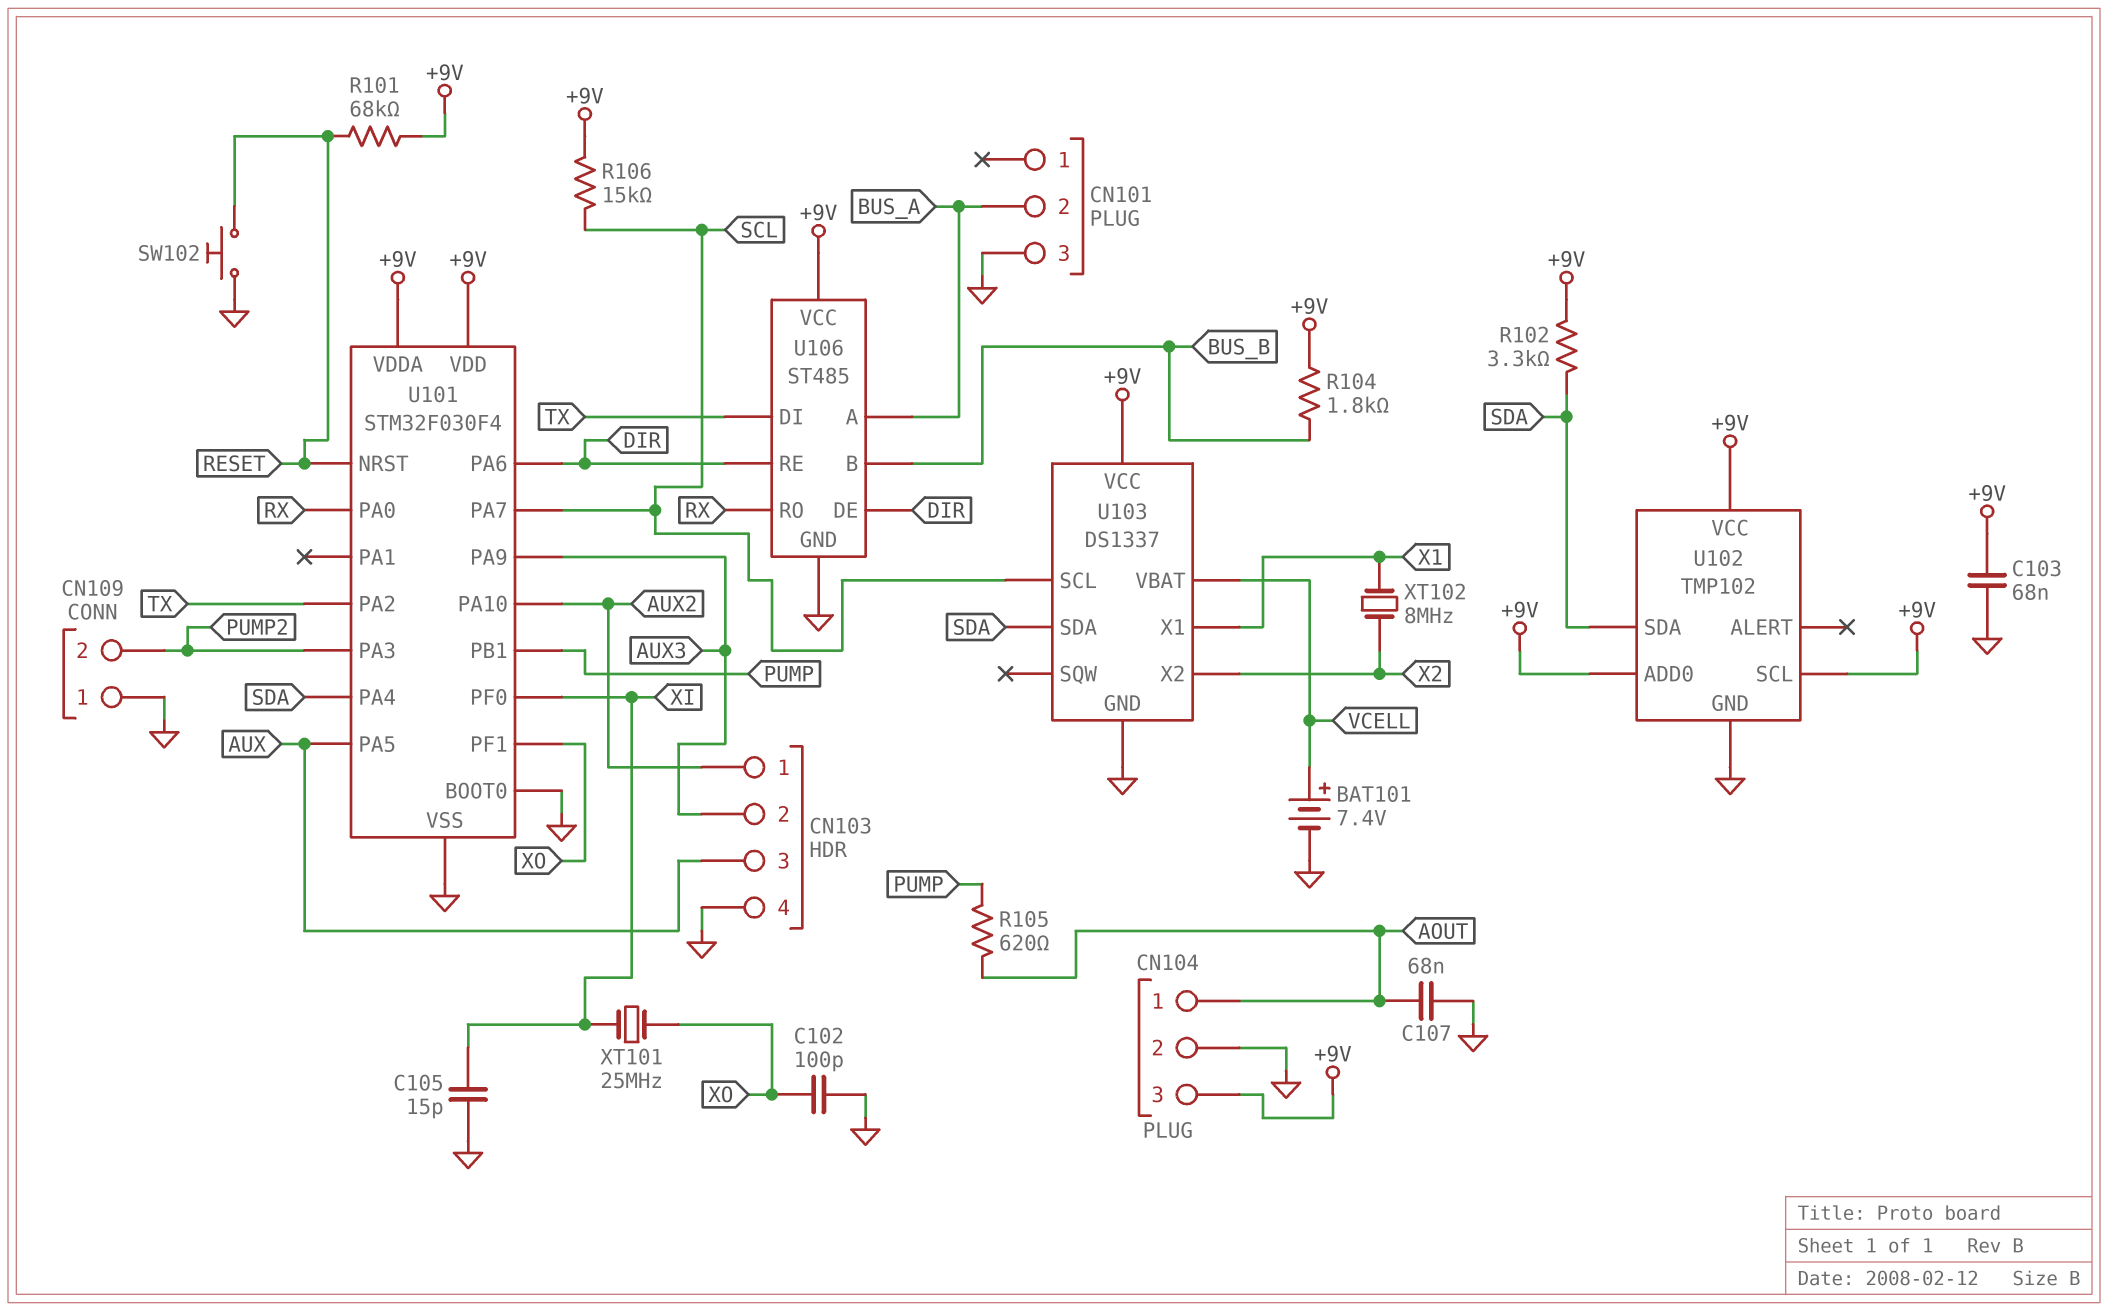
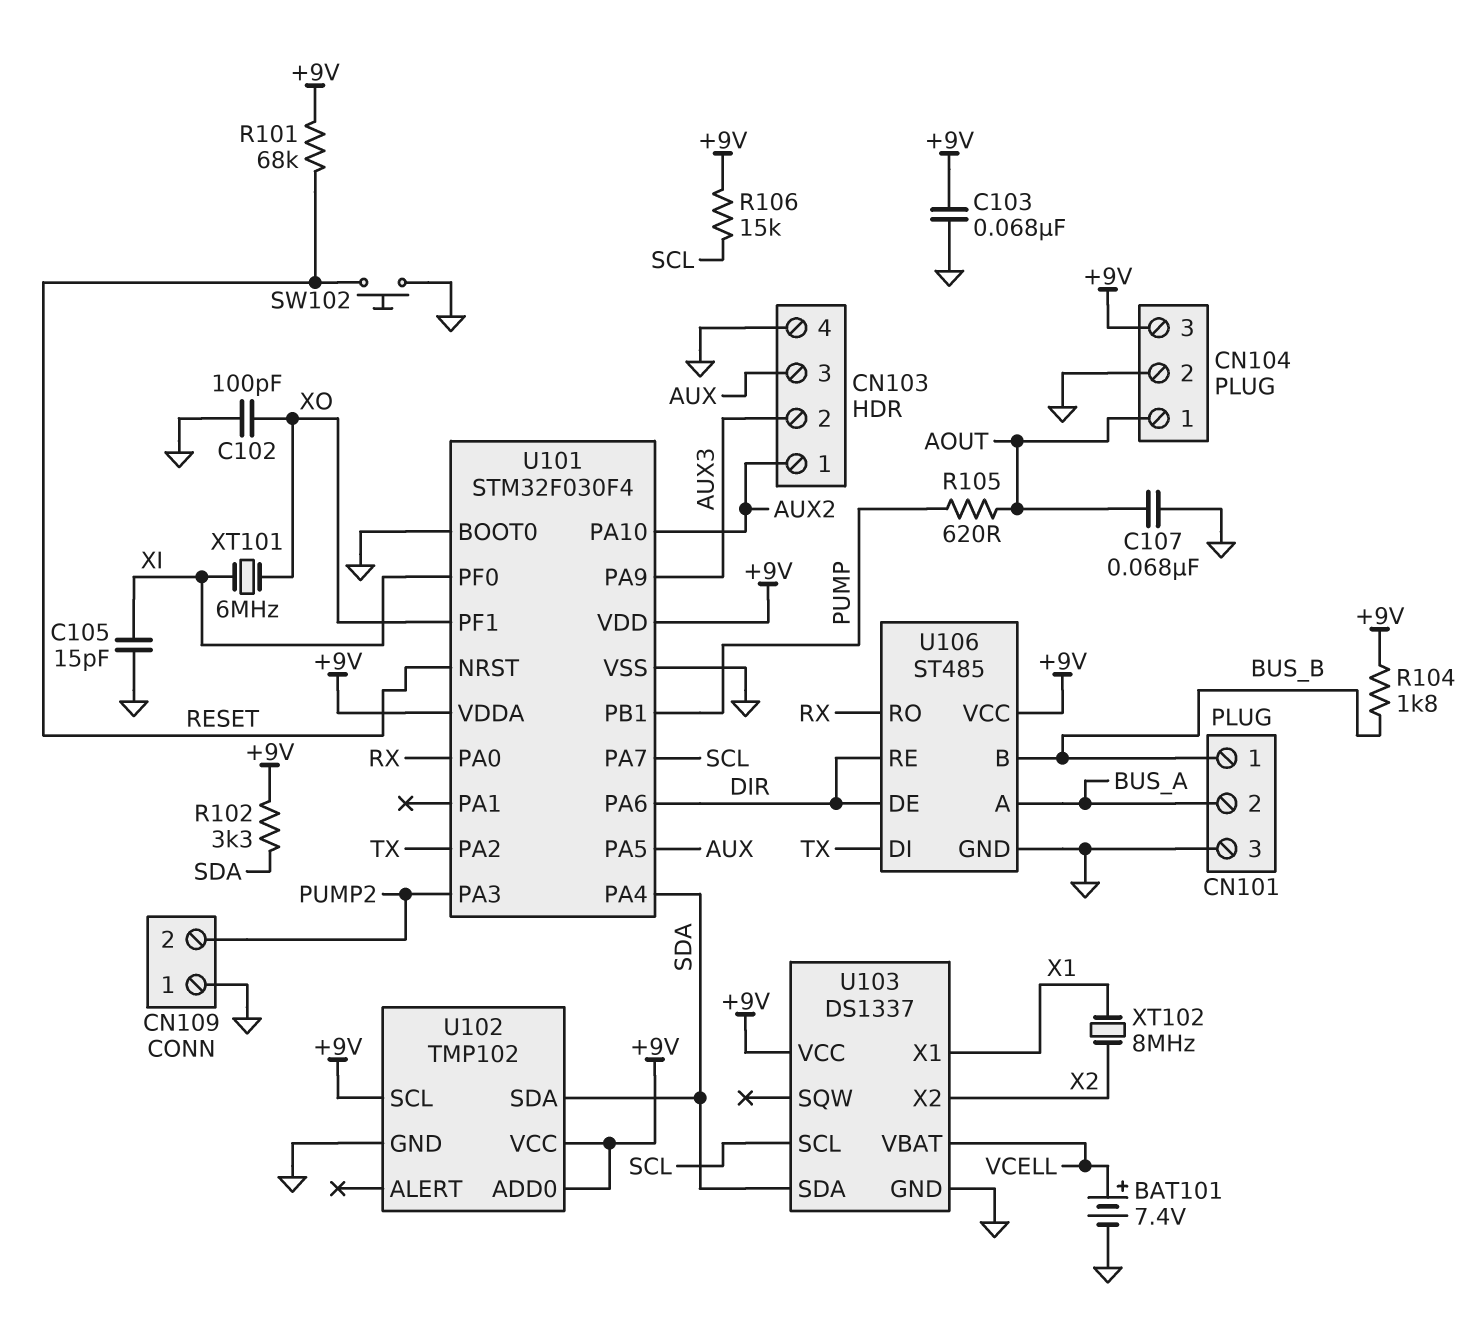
CN101 pin 1: none -> BUS_B
XT101: 25MHz (XI, XO) -> 6MHz (XI, XO)

